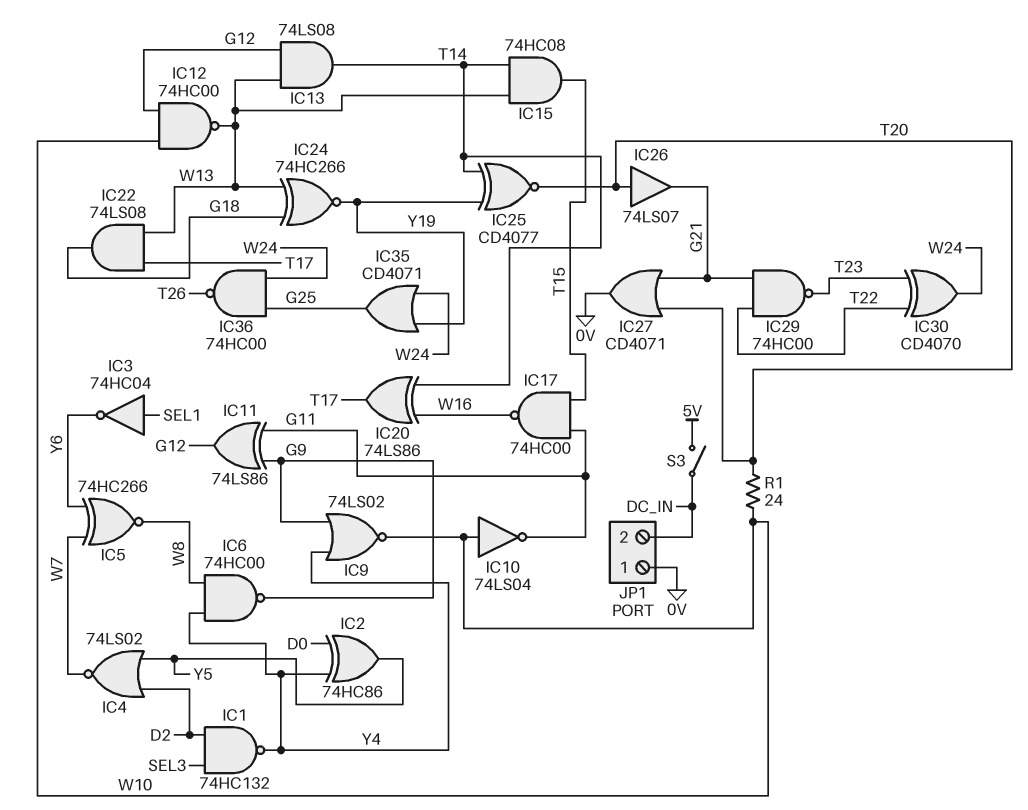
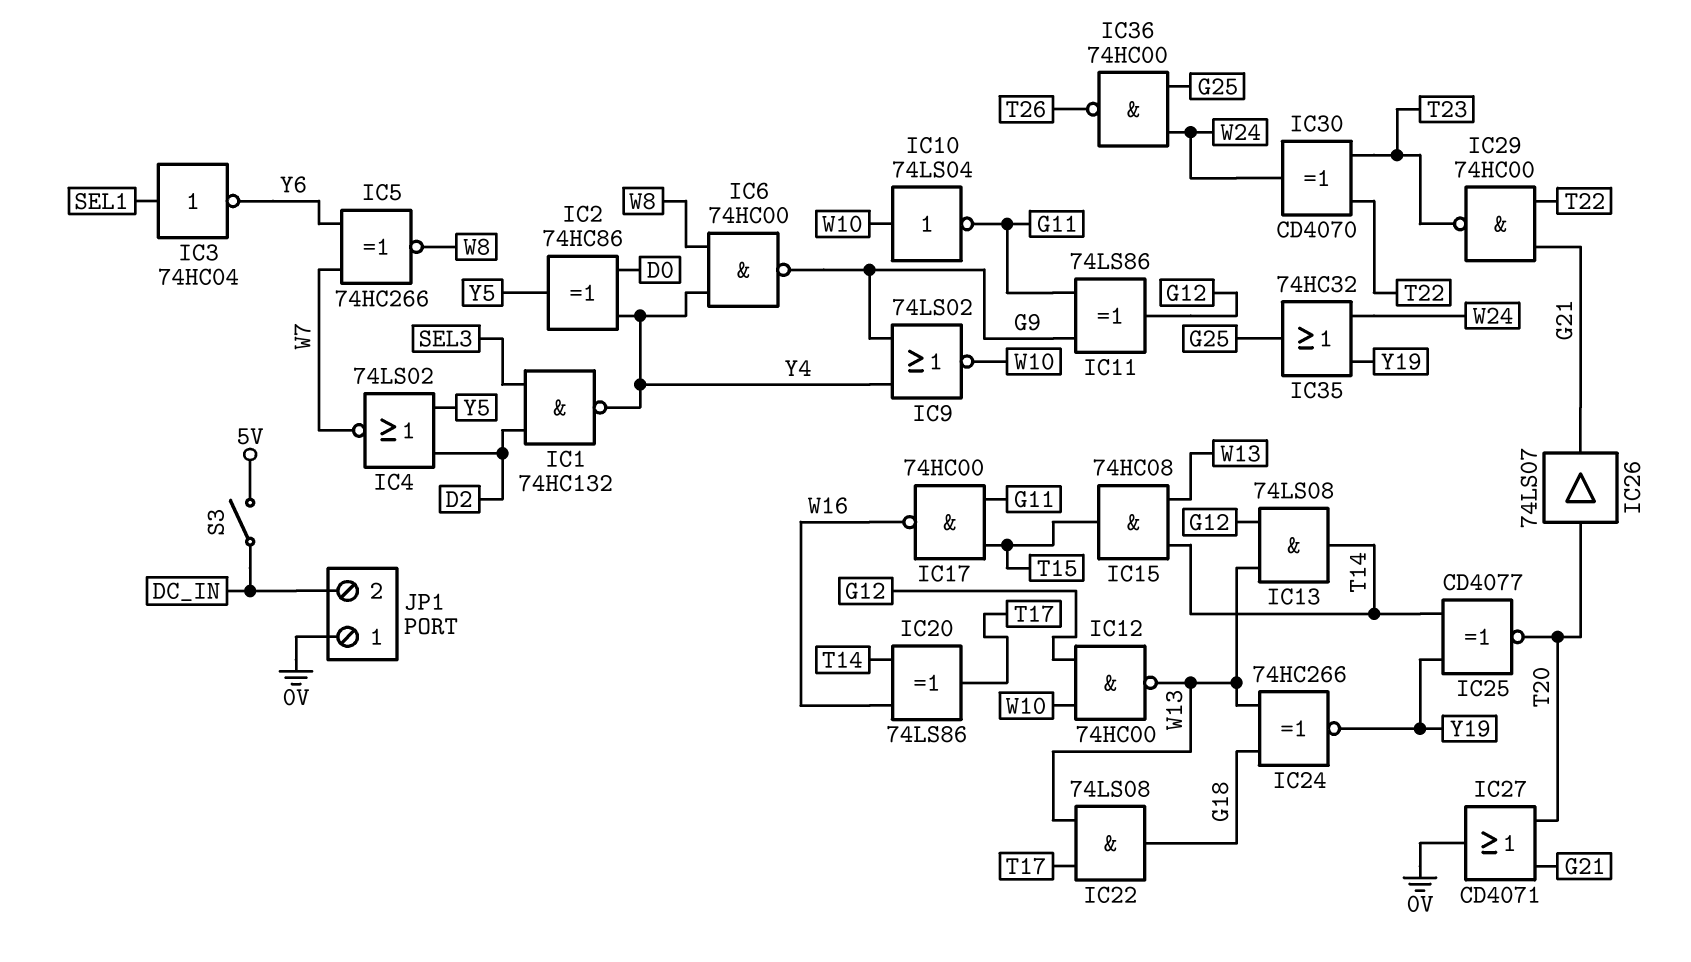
IC35: OR CD4071 (in W24, in Y19, out G25) -> OR 74HC32 (in W24, in Y19, out G25)
R1: 24 (T20, W10) -> none

